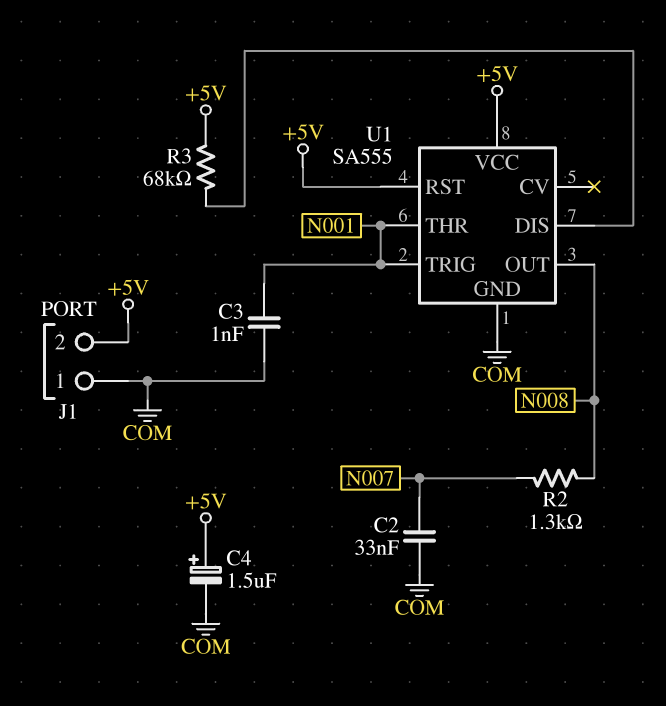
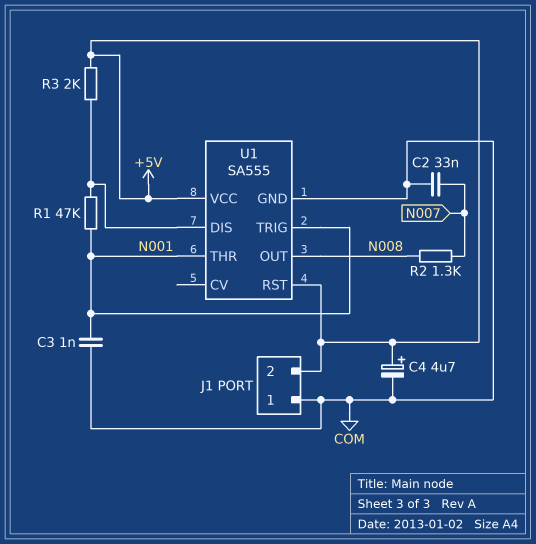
C4: 1.5uF (plus +5V, minus COM) -> 4.7uF (plus +5V, minus COM)
R1: none -> 47k (N001, U1/DIS)
R3: 68k (+5V, U1/DIS) -> 2k (+5V, U1/DIS)

